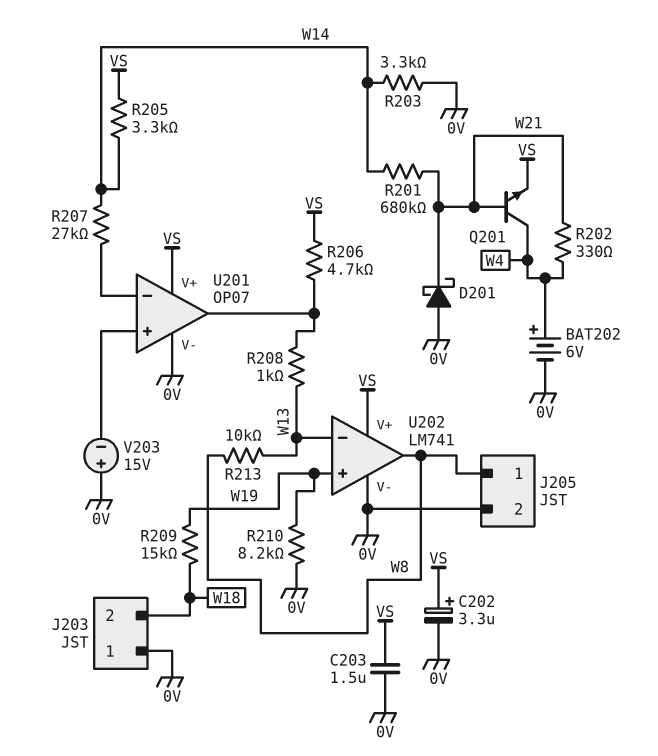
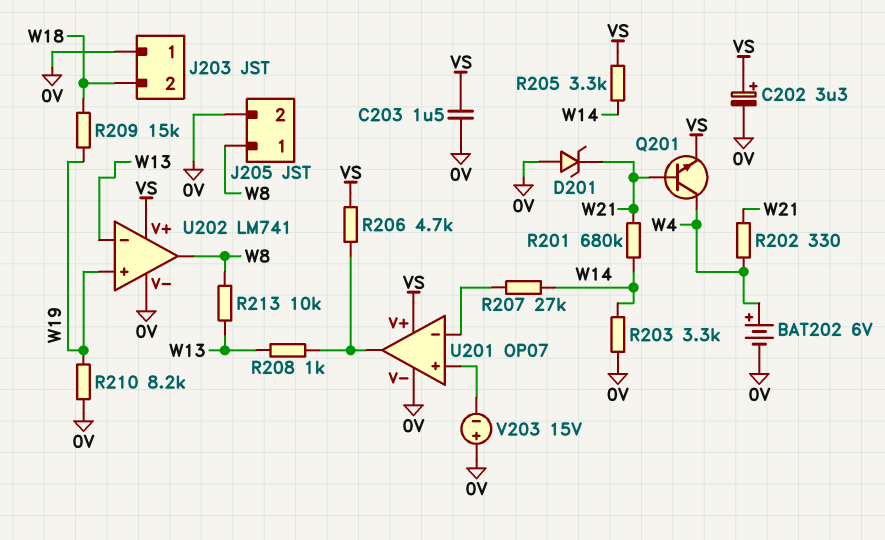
D201: schottky (A 0V, K W21) -> zener (A 0V, K W21)

